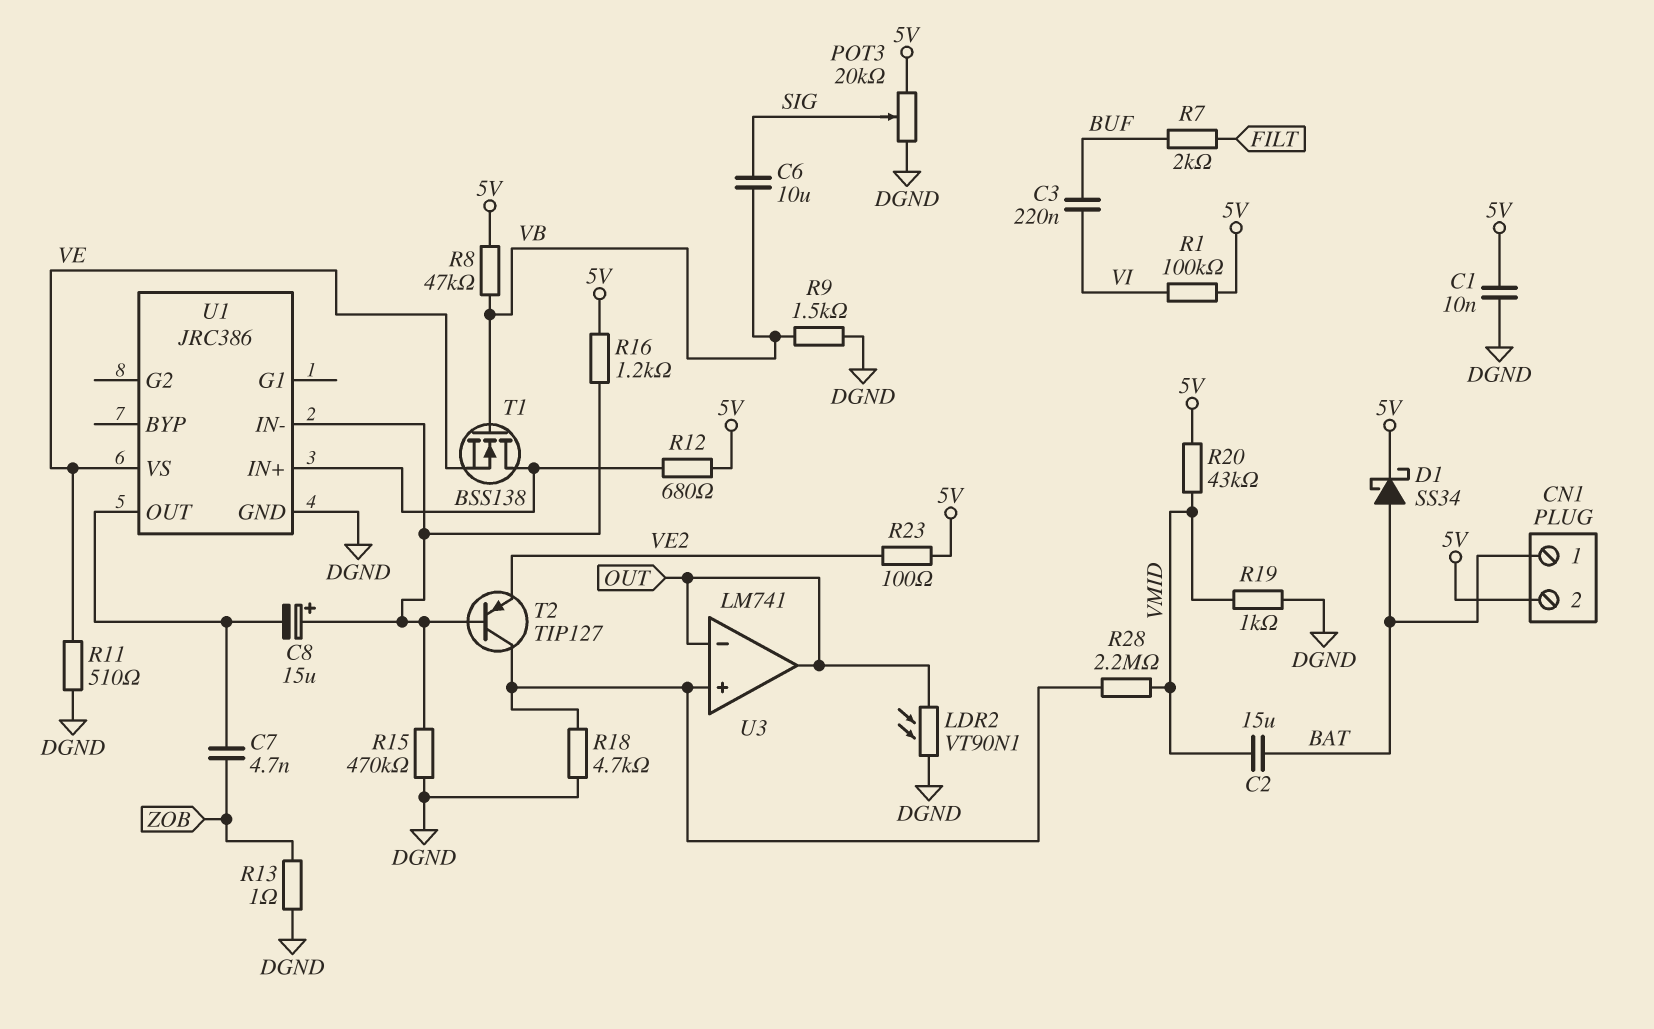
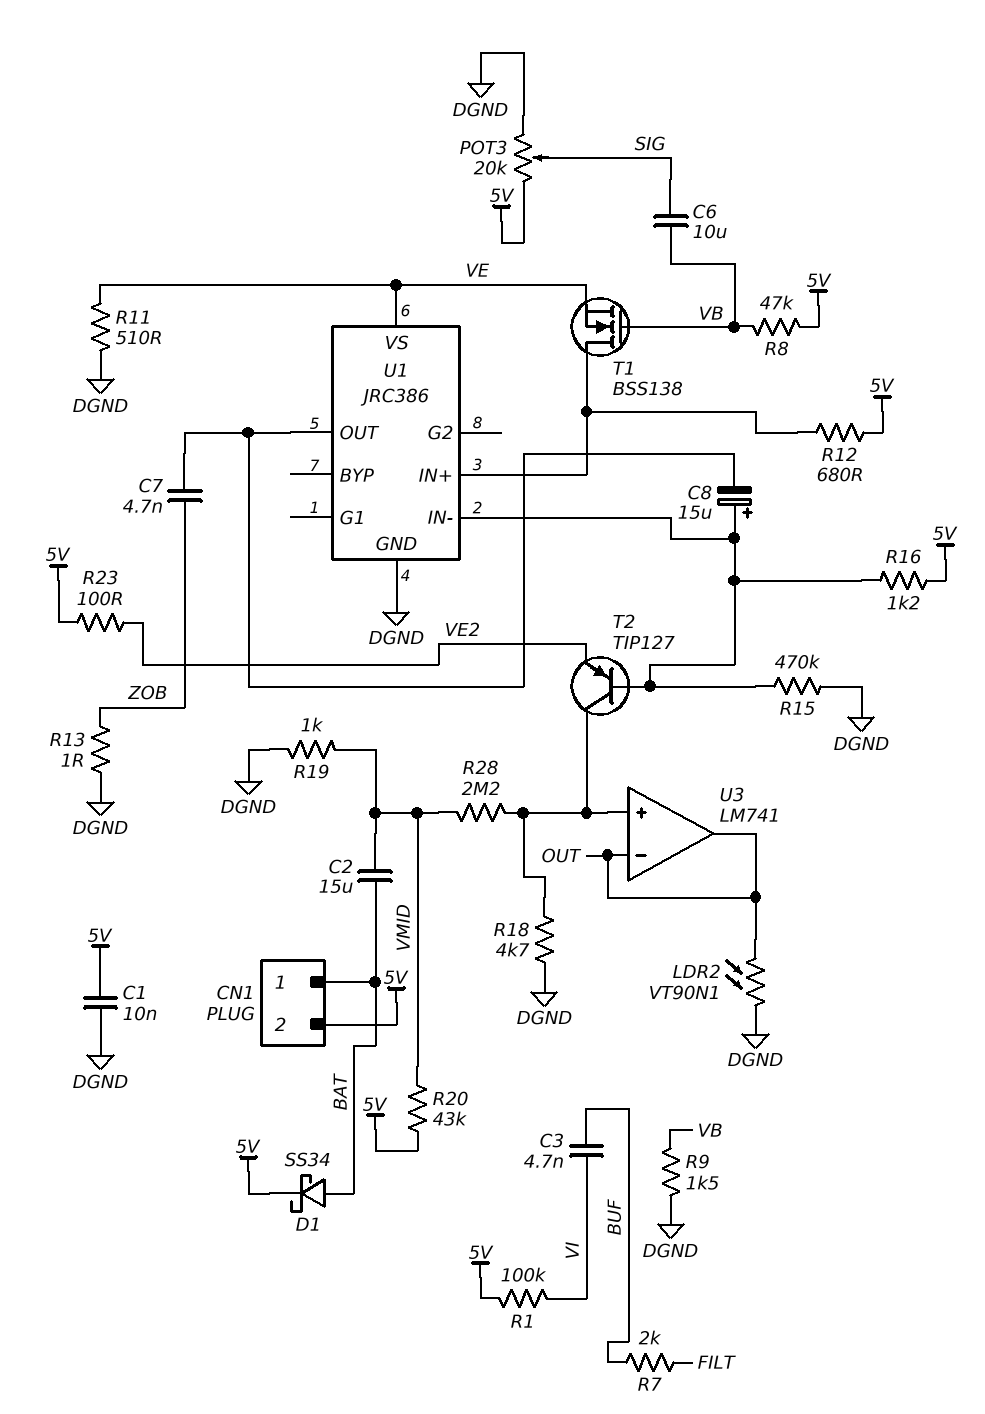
C3: 220nF (BUF, VI) -> 4.7nF (BUF, VI)

